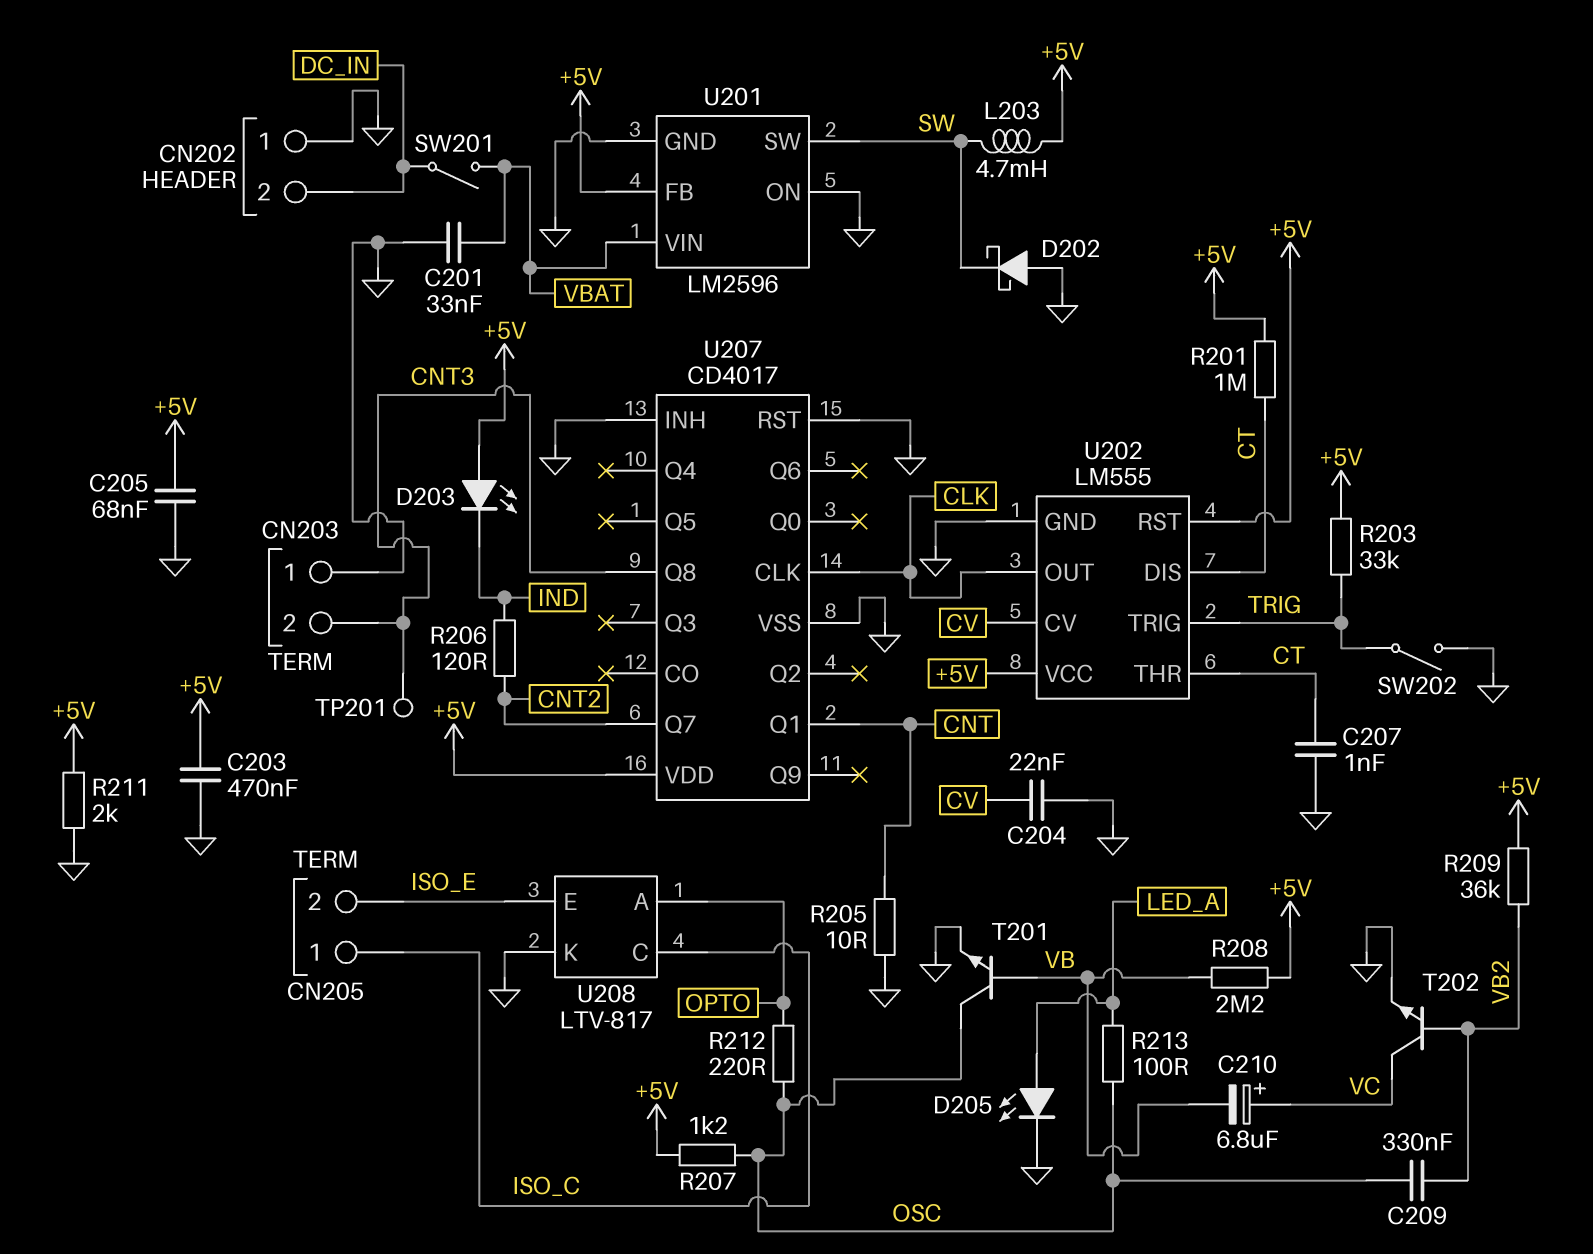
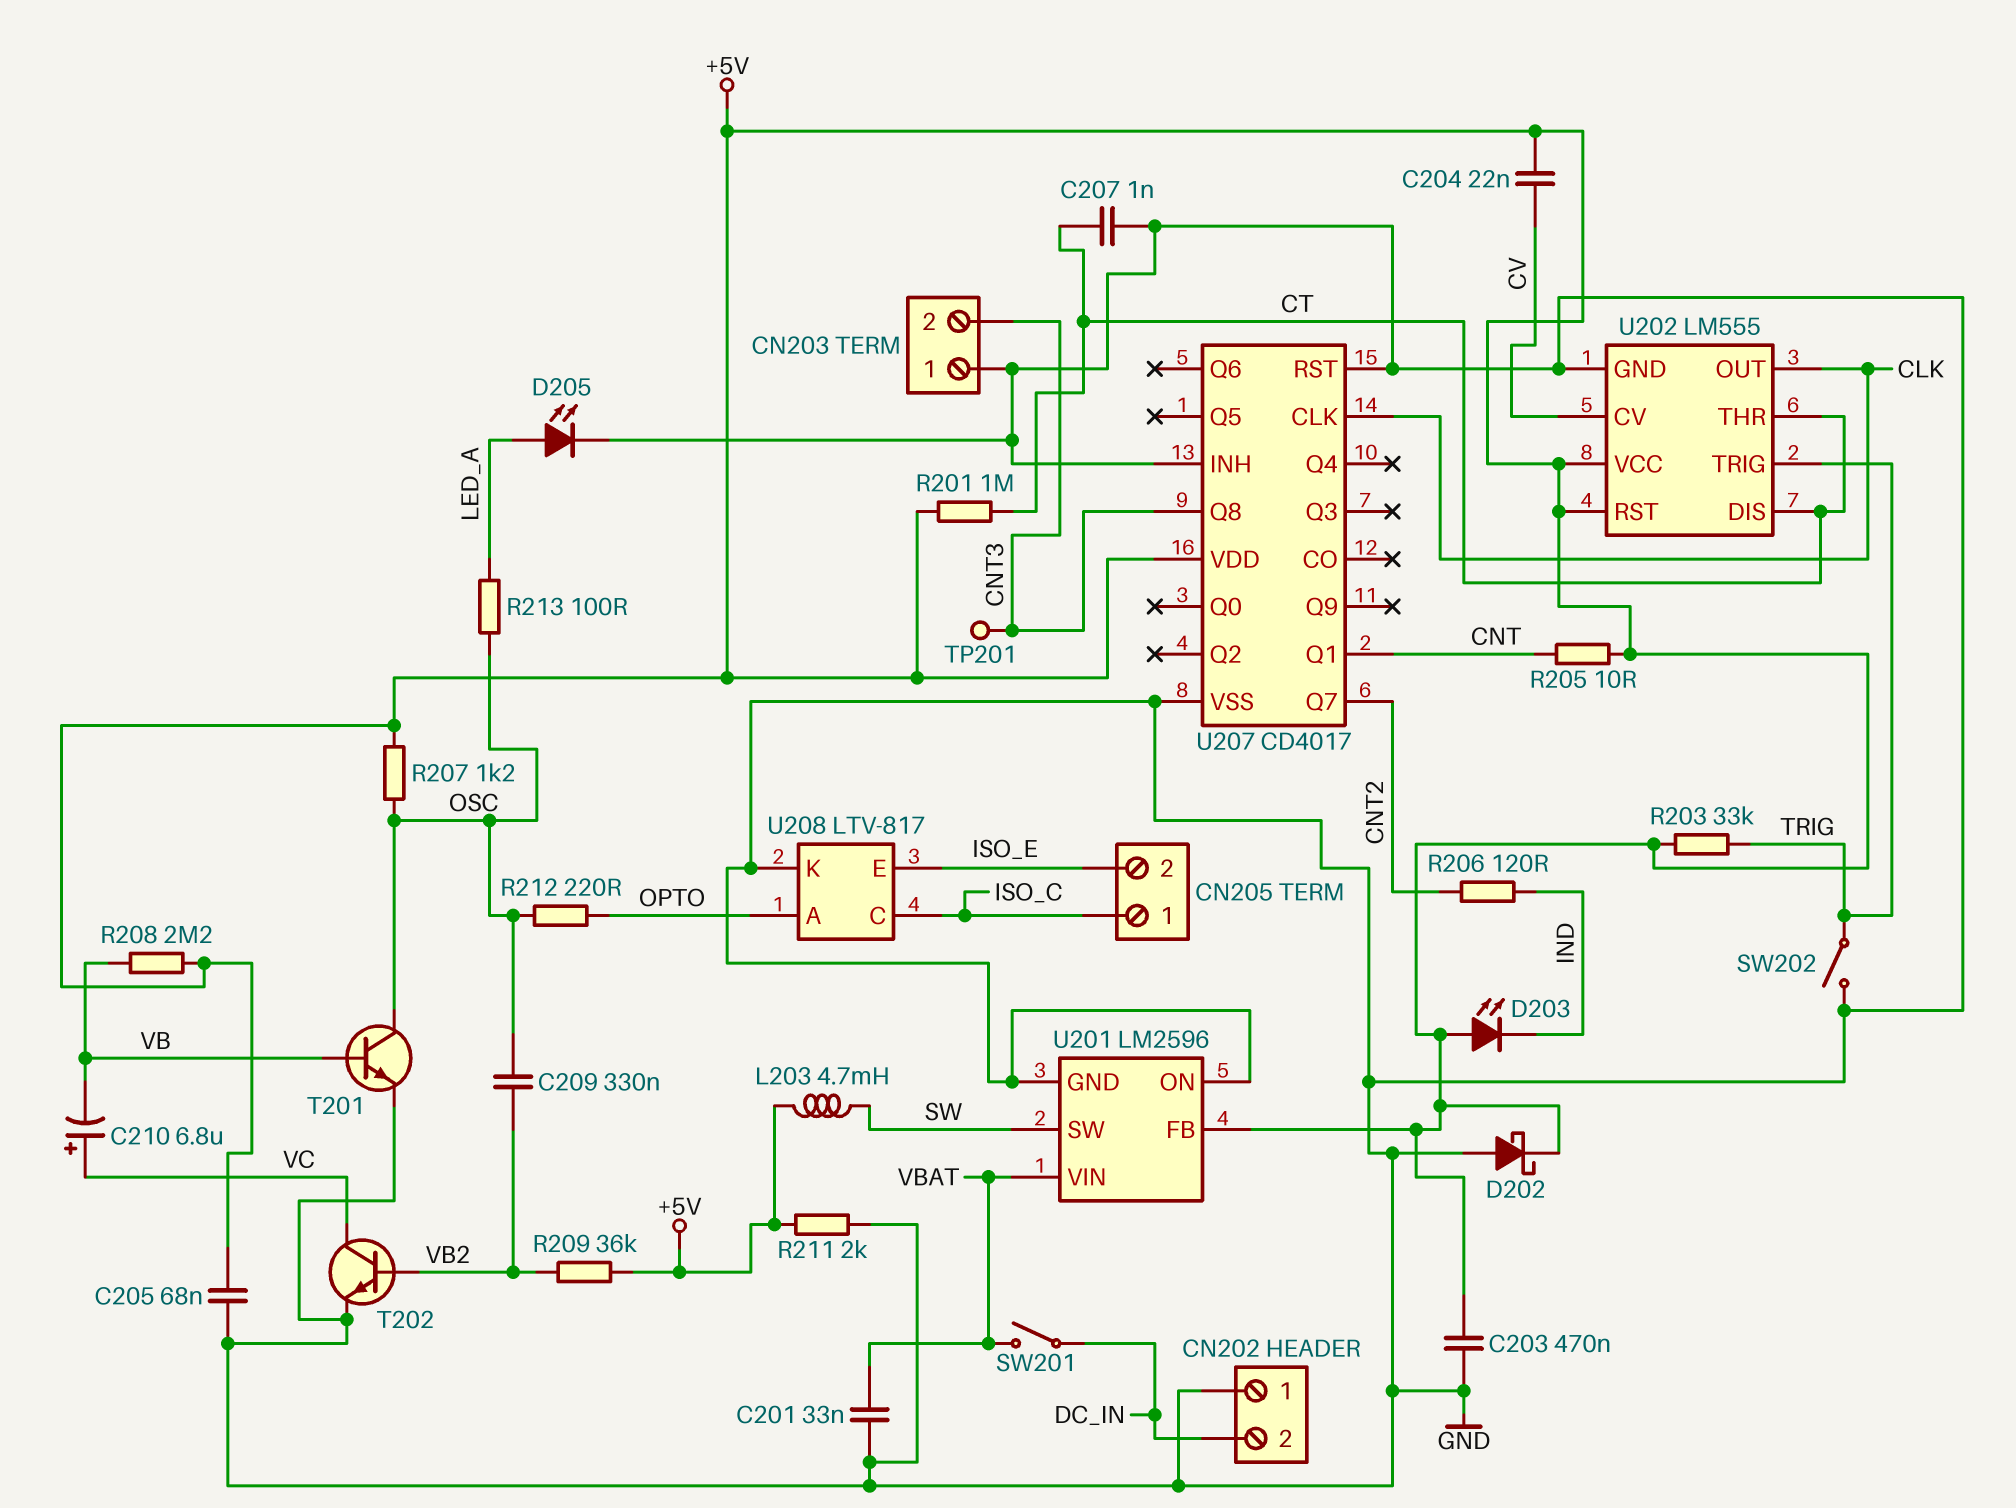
C204: 22nF (CV, GND) -> 22nF (+5V, CV)
D202: schottky (A GND, K SW) -> schottky (A GND, K +5V)
R205: 10 (CNT, GND) -> 10 (+5V, CNT)

